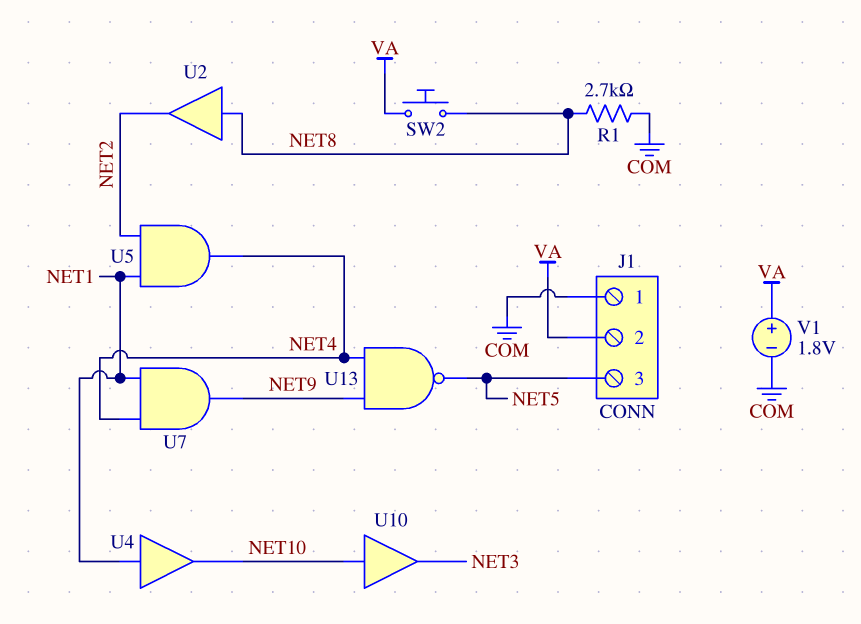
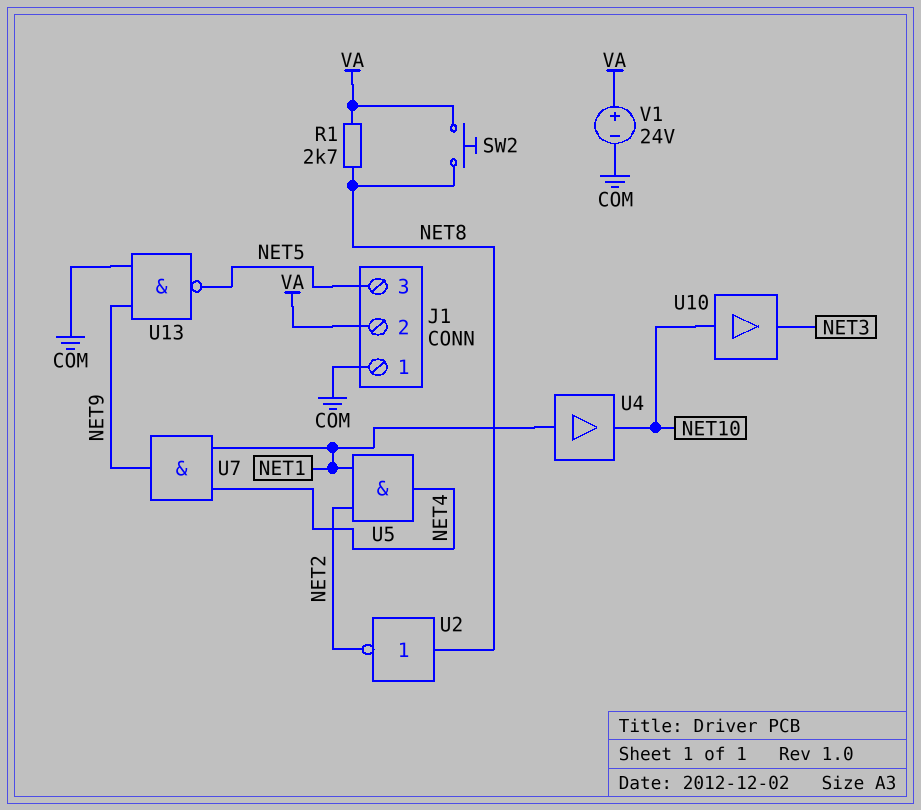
R1: 2.7k (COM, NET8) -> 2.7k (NET8, VA)
U2: buffer (in NET8, out NET2) -> NOT (in NET8, out NET2)
U13: NAND (in NET4, in NET9, out NET5) -> NAND (in COM, in NET9, out NET5)
V1: 1.8V (plus VA, minus COM) -> 24V (plus VA, minus COM)

